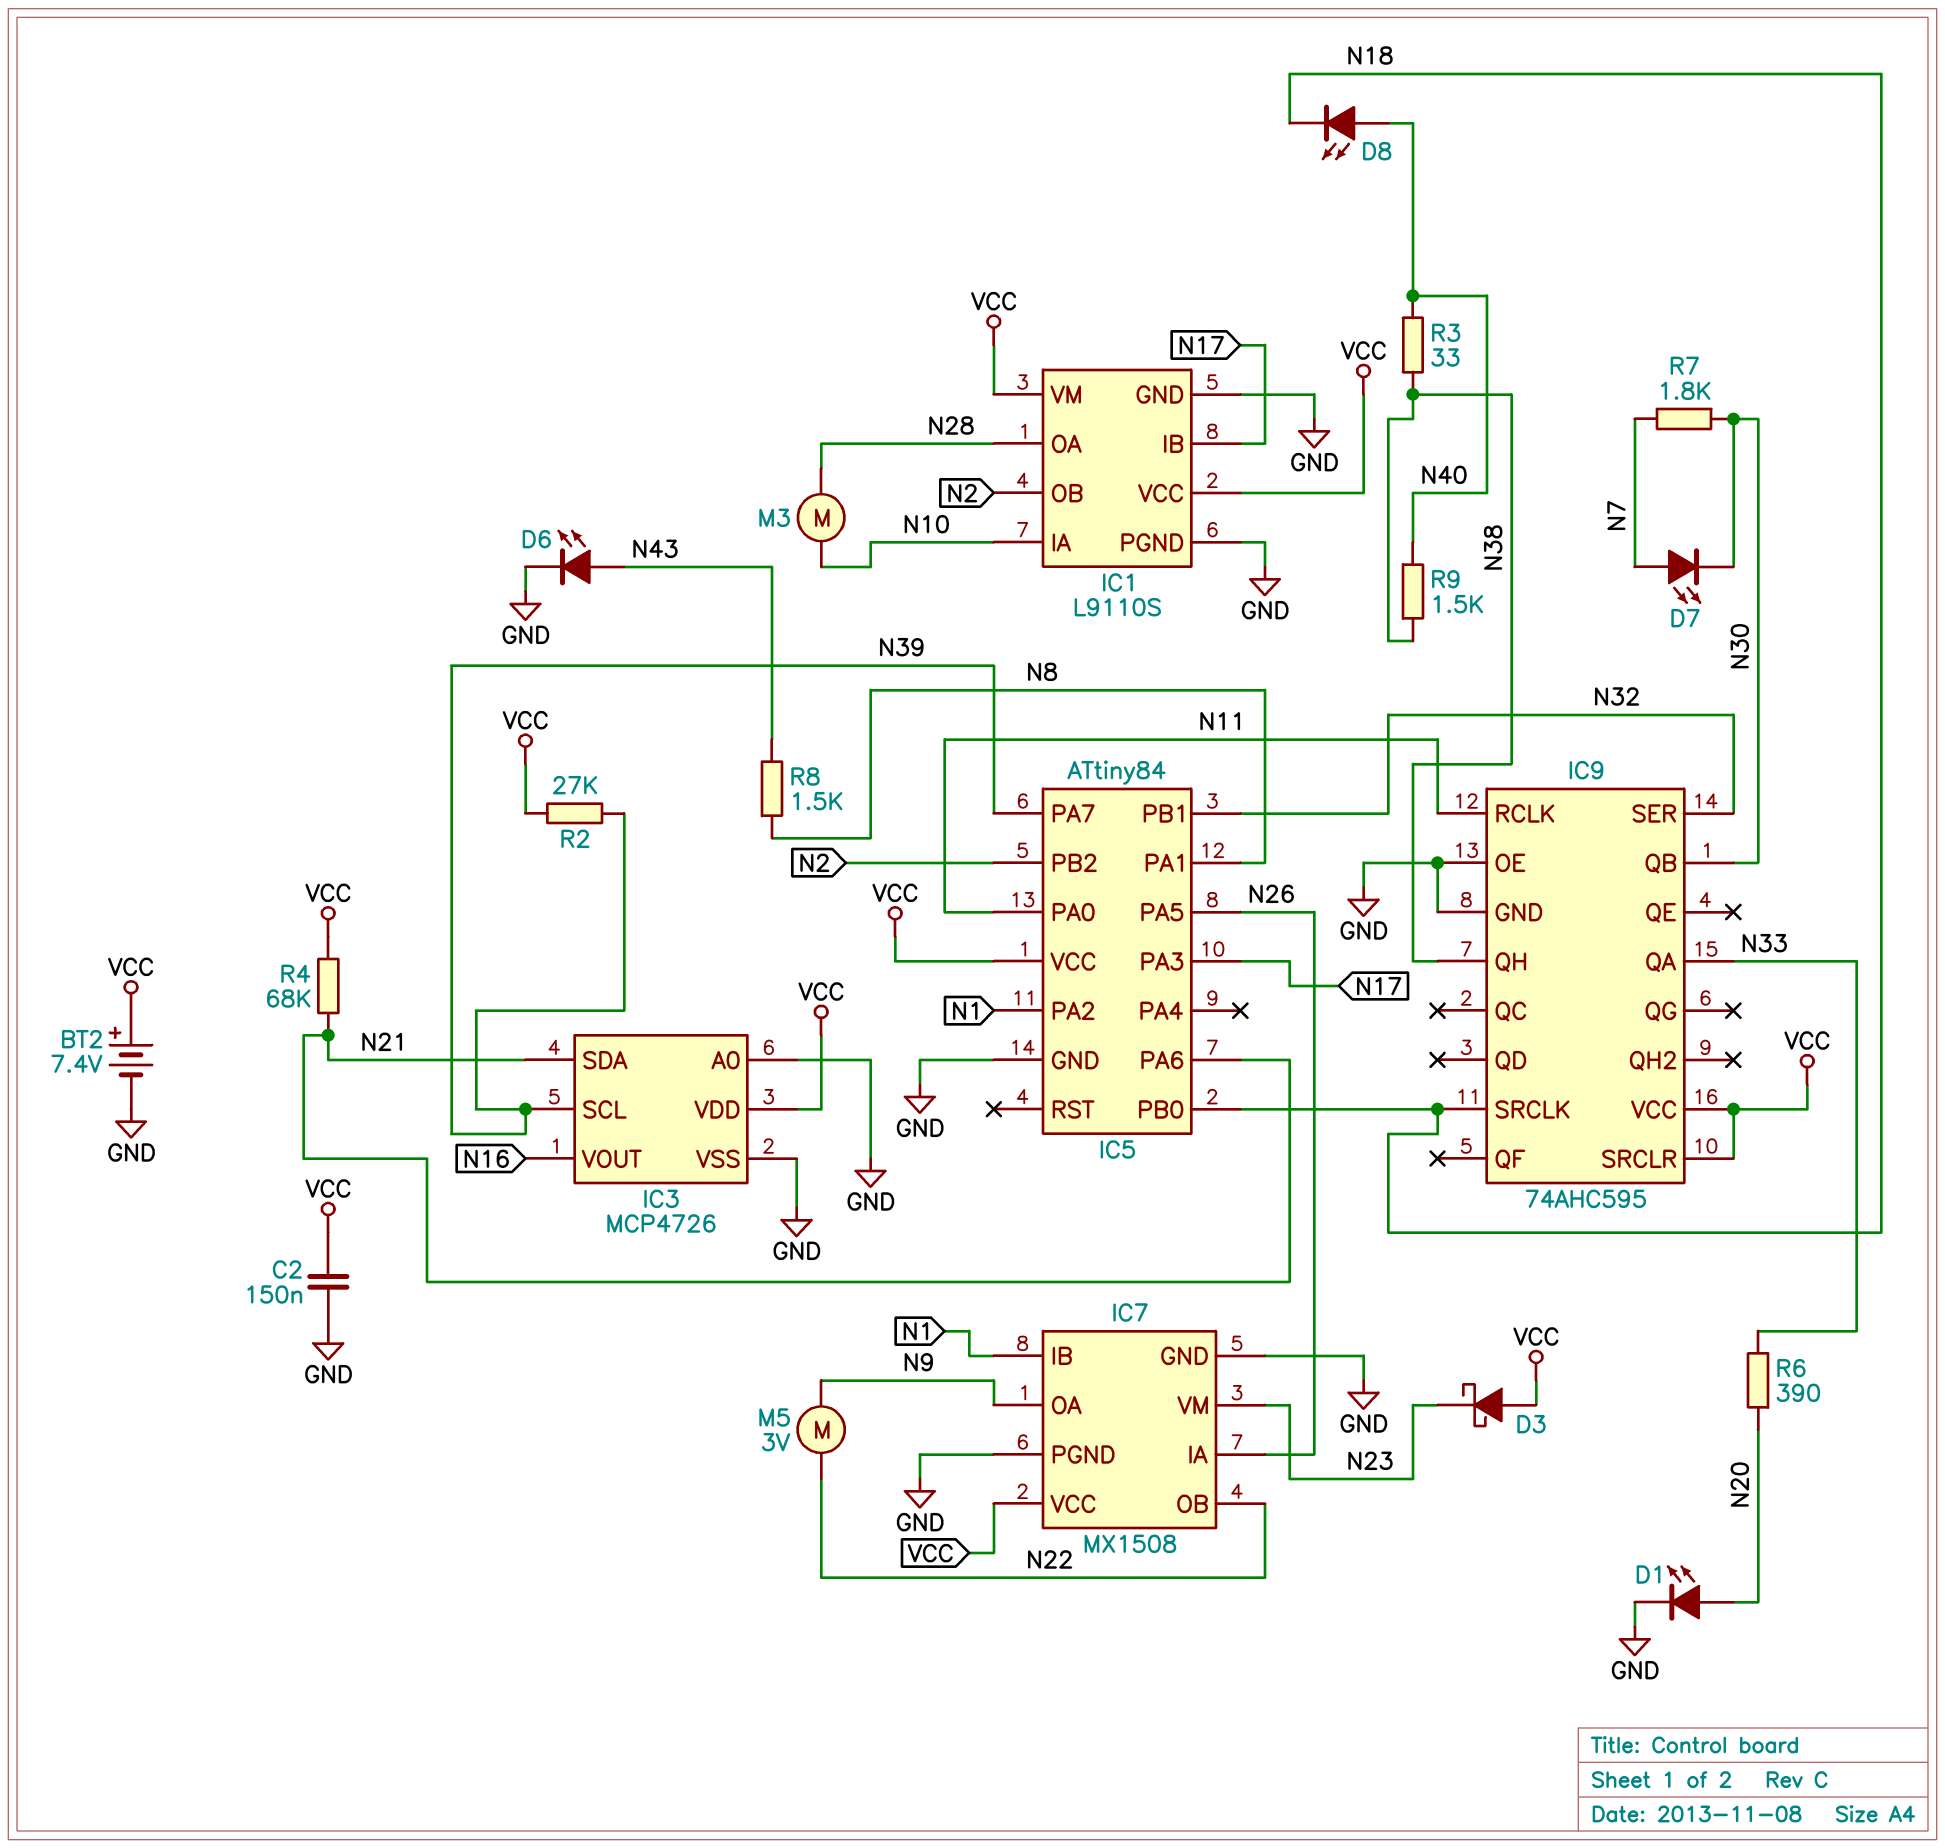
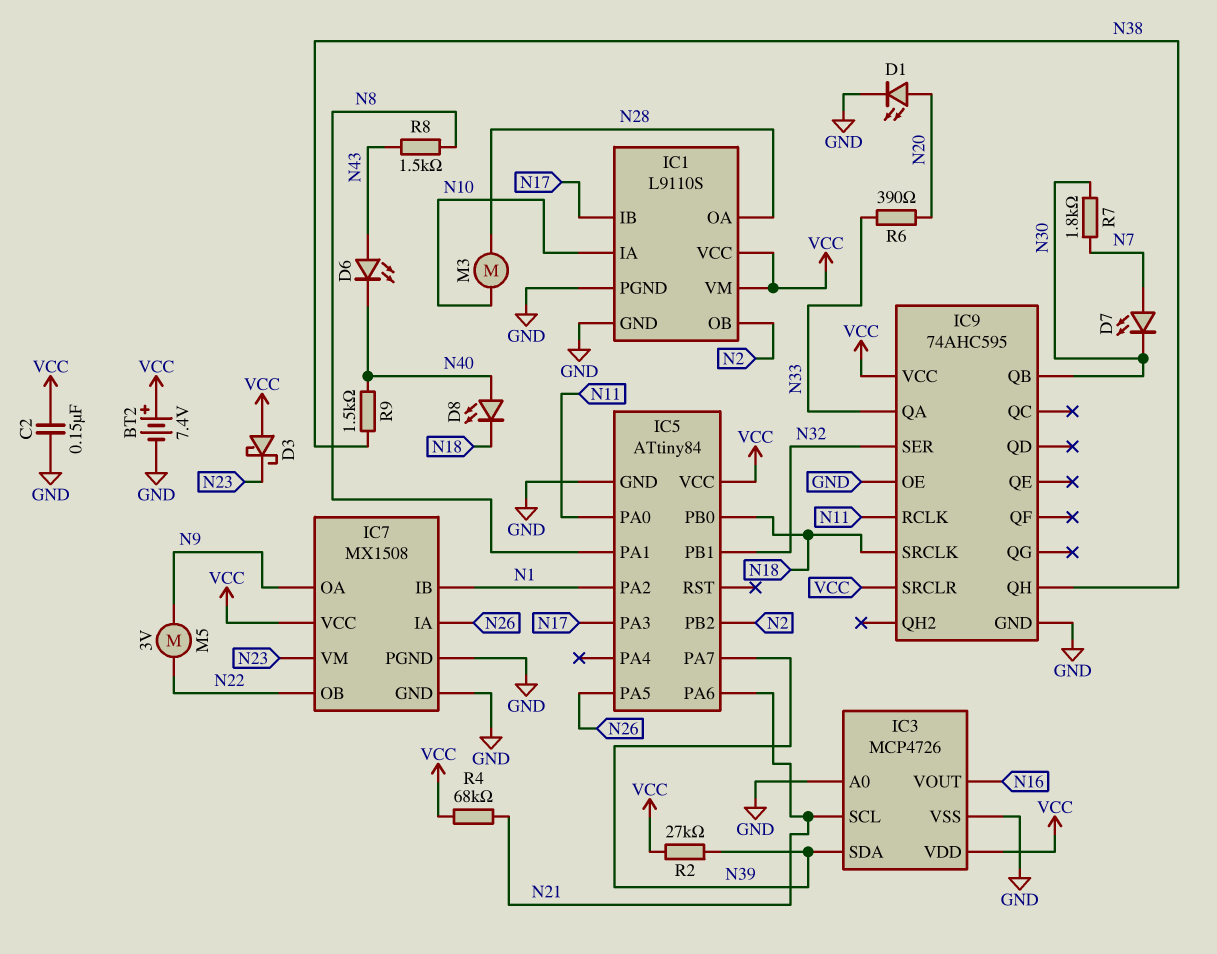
D6: LED (A N43, K GND) -> LED (A N43, K N40)
IC3 pin SCL: N39 -> N21
IC3 pin SDA: N21 -> N39
R3: 33 (N38, N40) -> none

